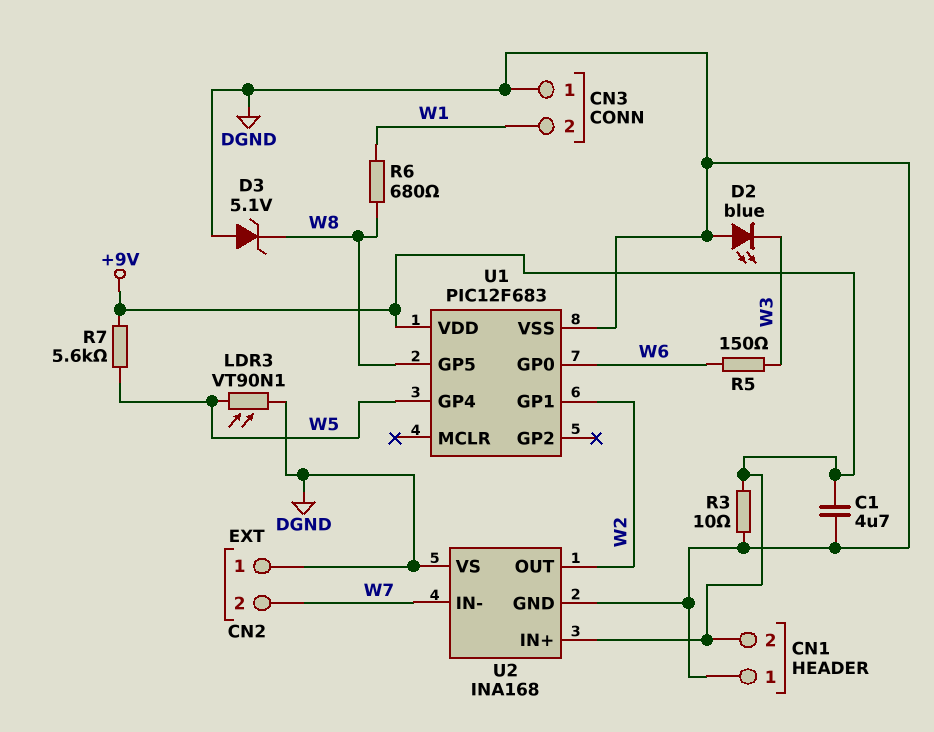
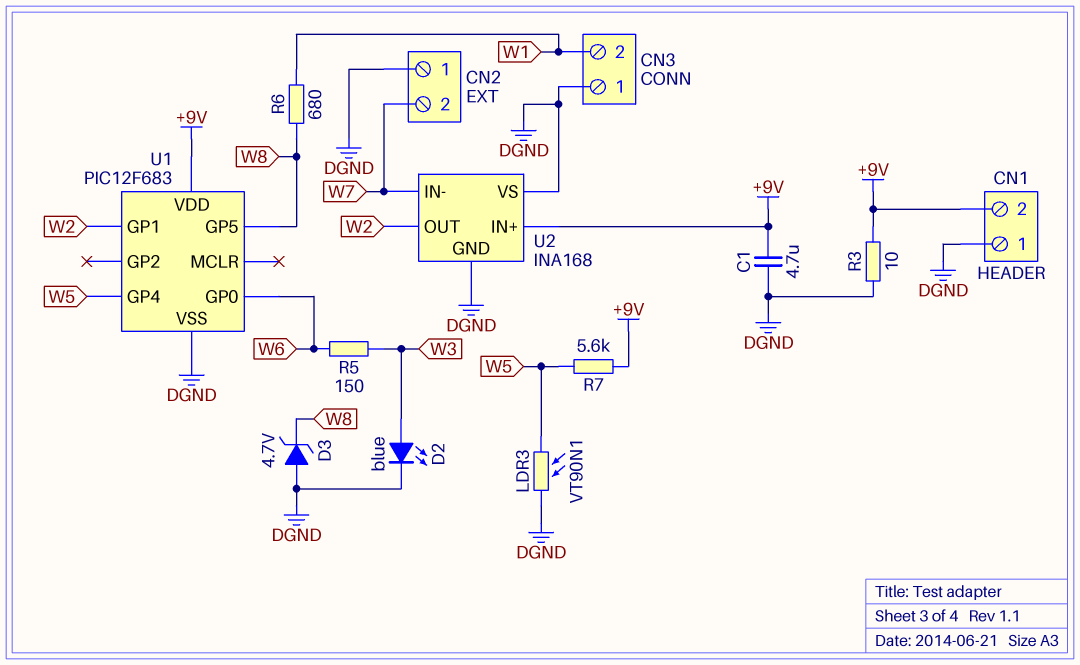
D2: LED blue (A DGND, K W3) -> LED blue (A W3, K DGND)
D3: zener 5.1V (A DGND, K W8) -> zener 4.7V (A DGND, K W8)

